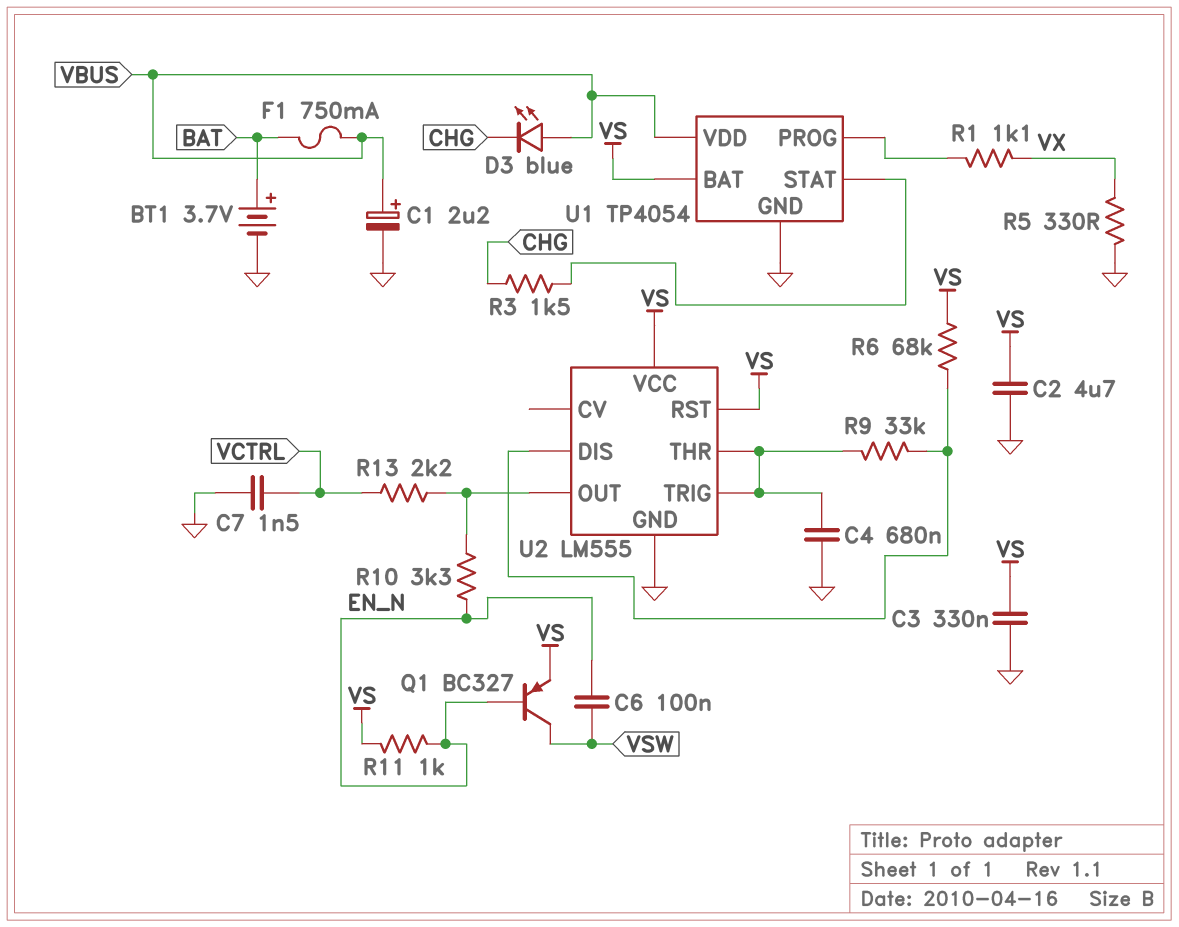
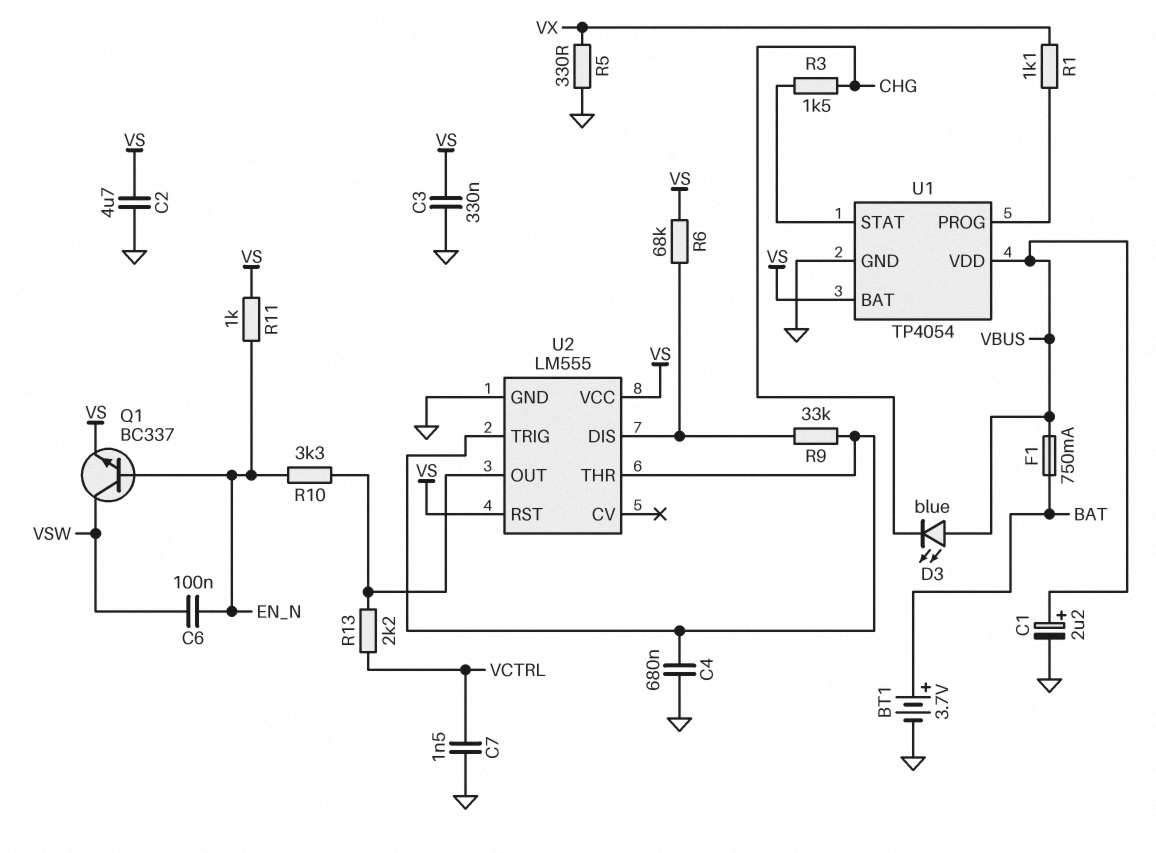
Q1: PNP BC327 (B EN_N, C VSW, E VS) -> NPN BC337 (B EN_N, C VSW, E VS)

